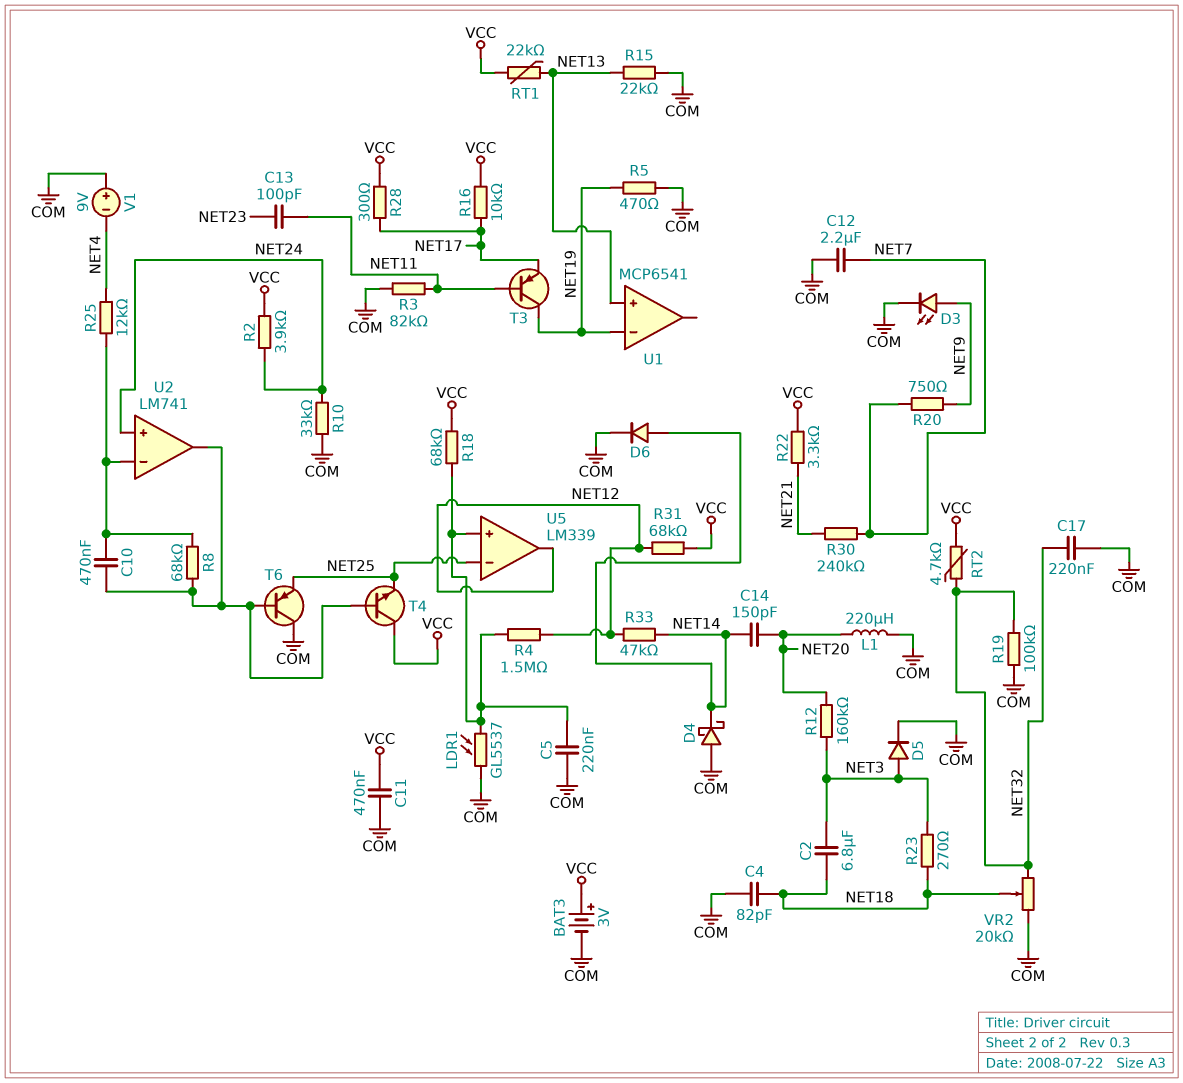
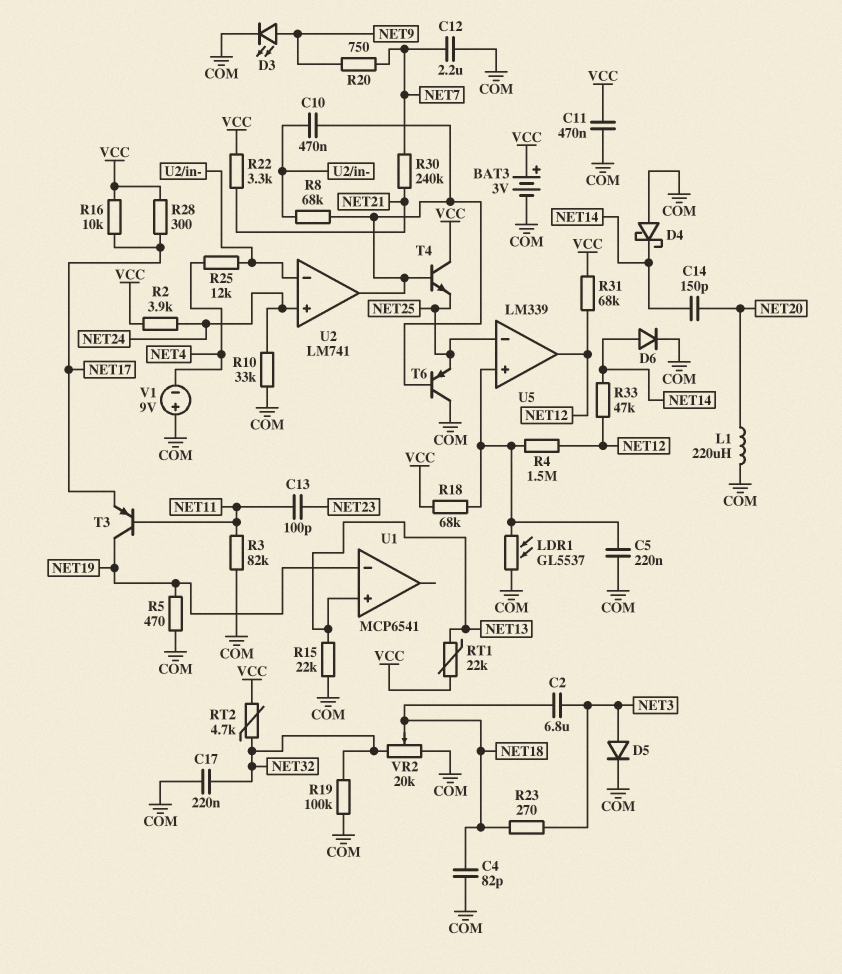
R12: 160k (NET3, NET20) -> none

